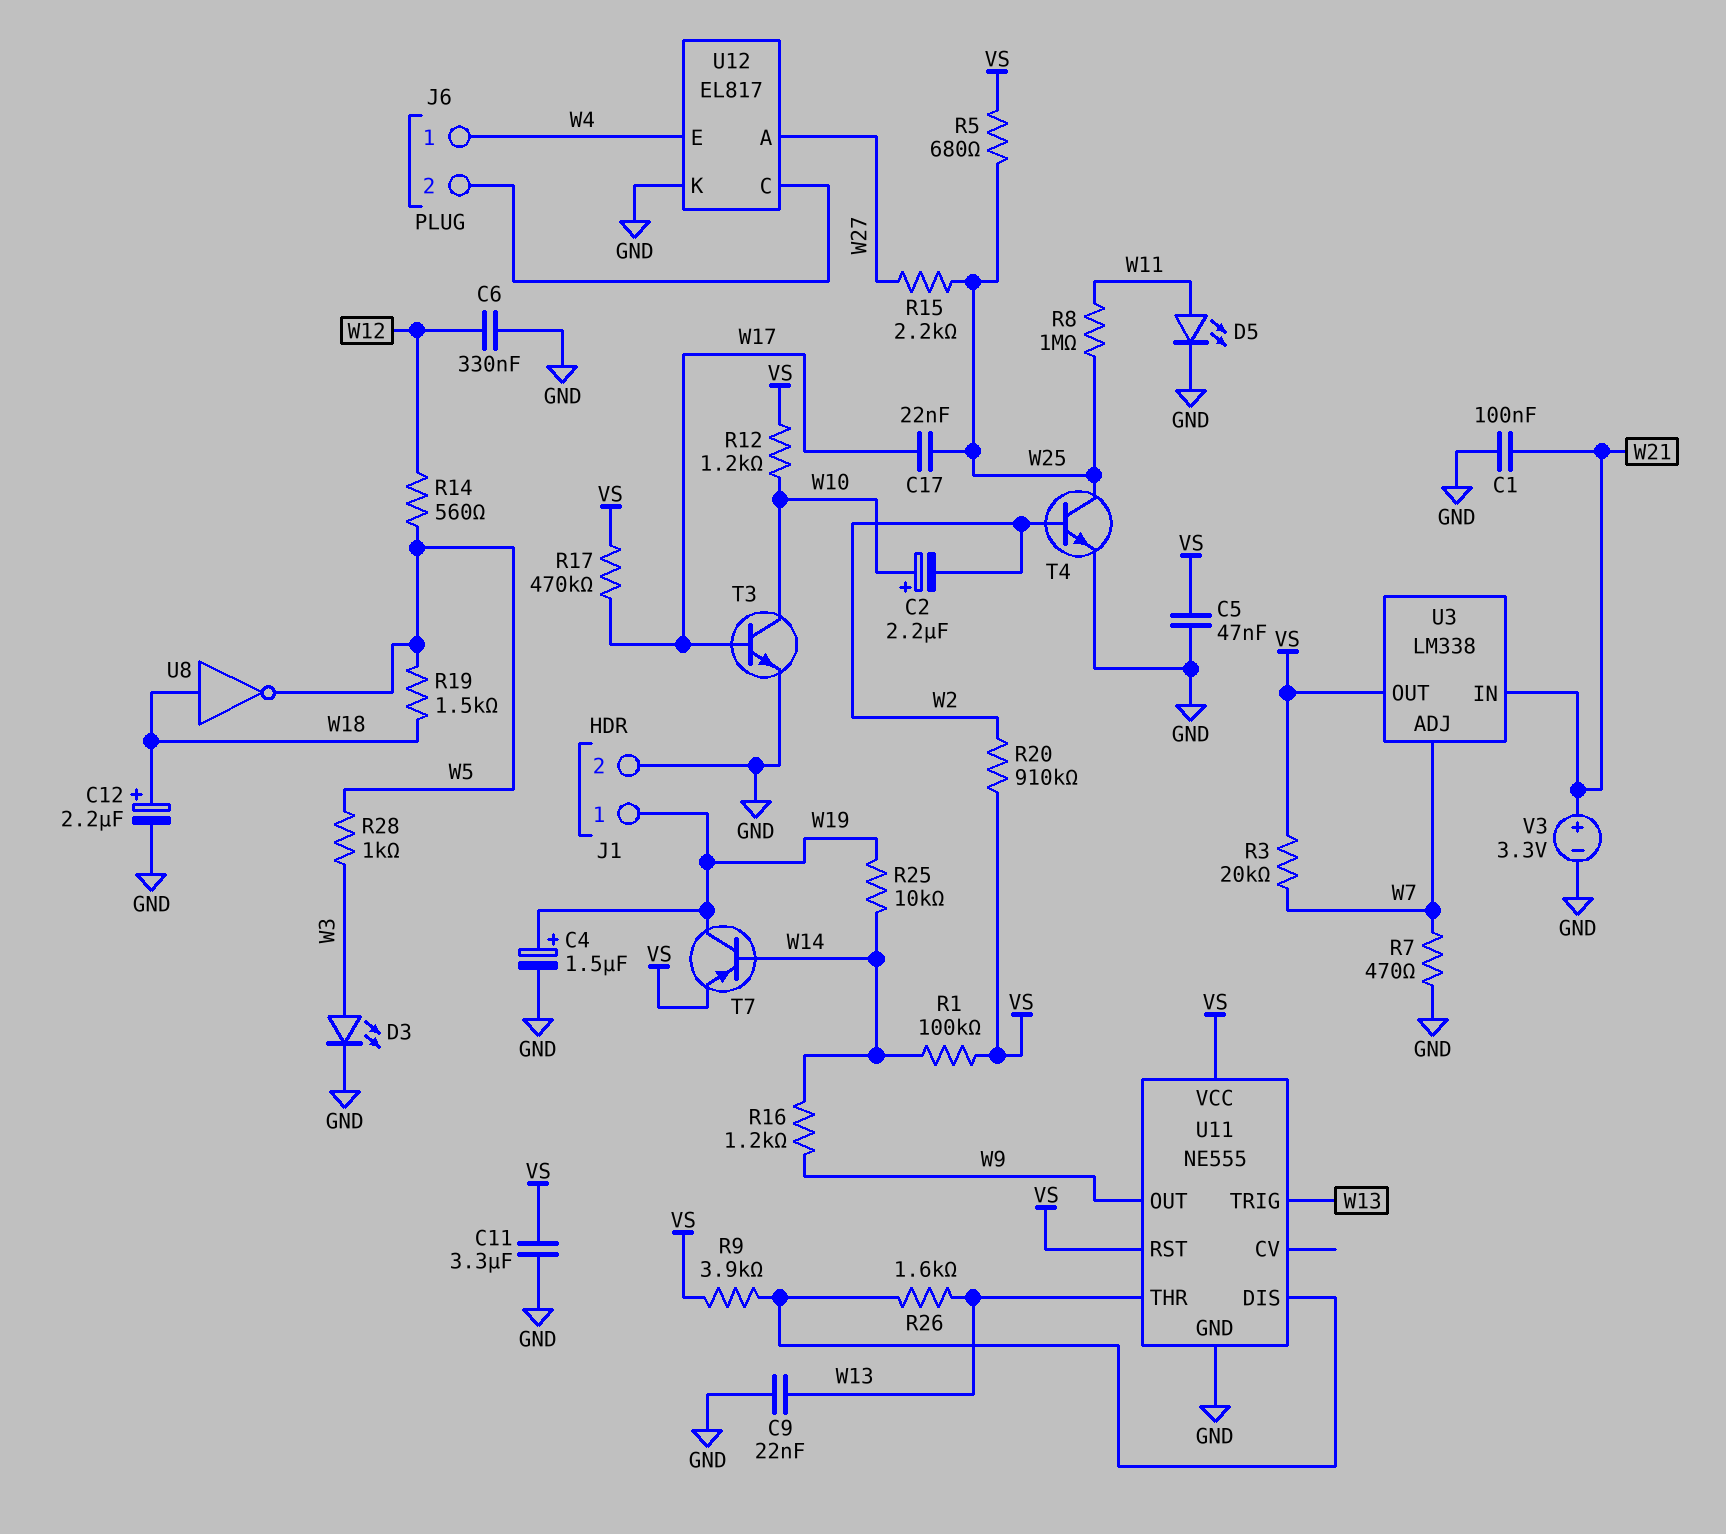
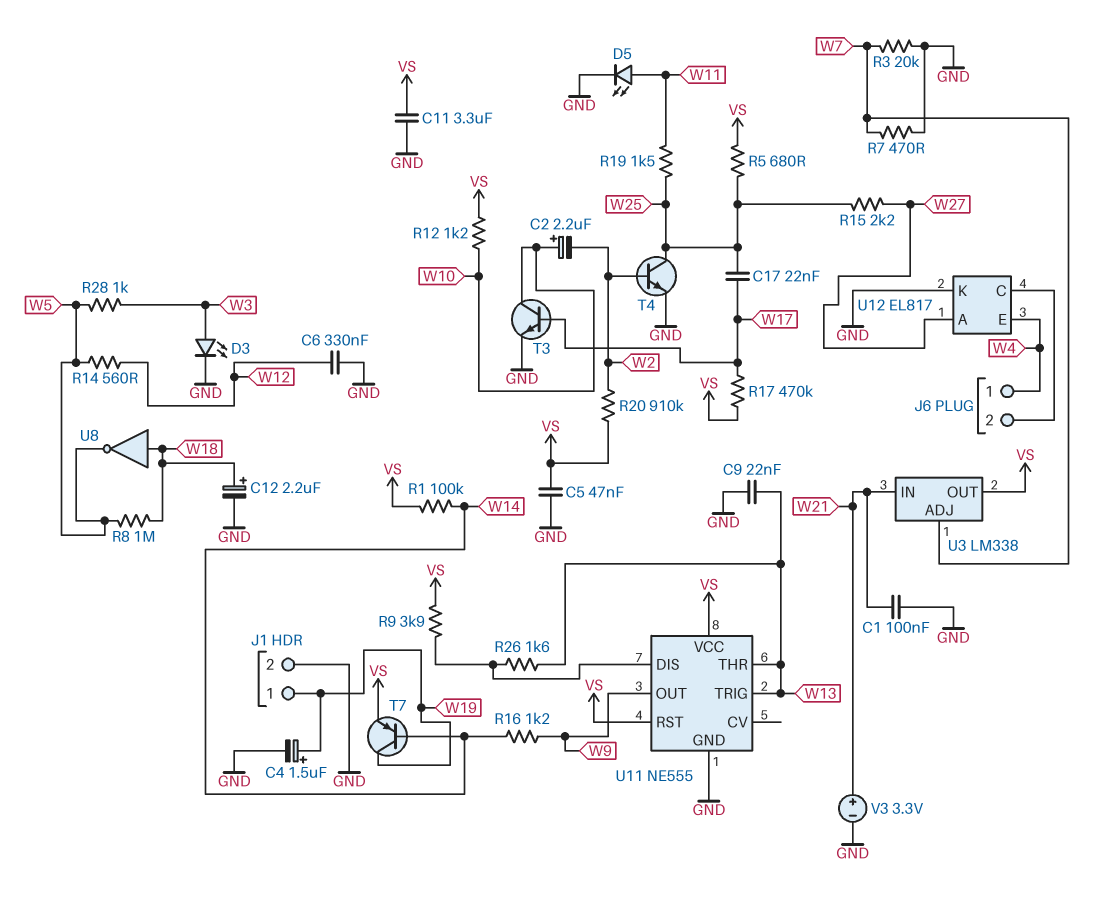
R3: 20k (VS, W7) -> 20k (GND, W7)
R8: 1M (W11, W25) -> 1M (W5, W18)
R19: 1.5k (W5, W18) -> 1.5k (W11, W25)
R25: 10k (W14, W19) -> none

